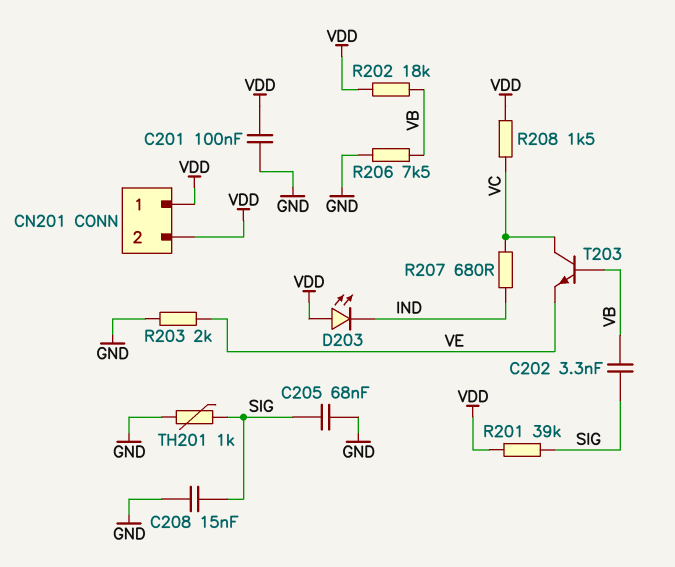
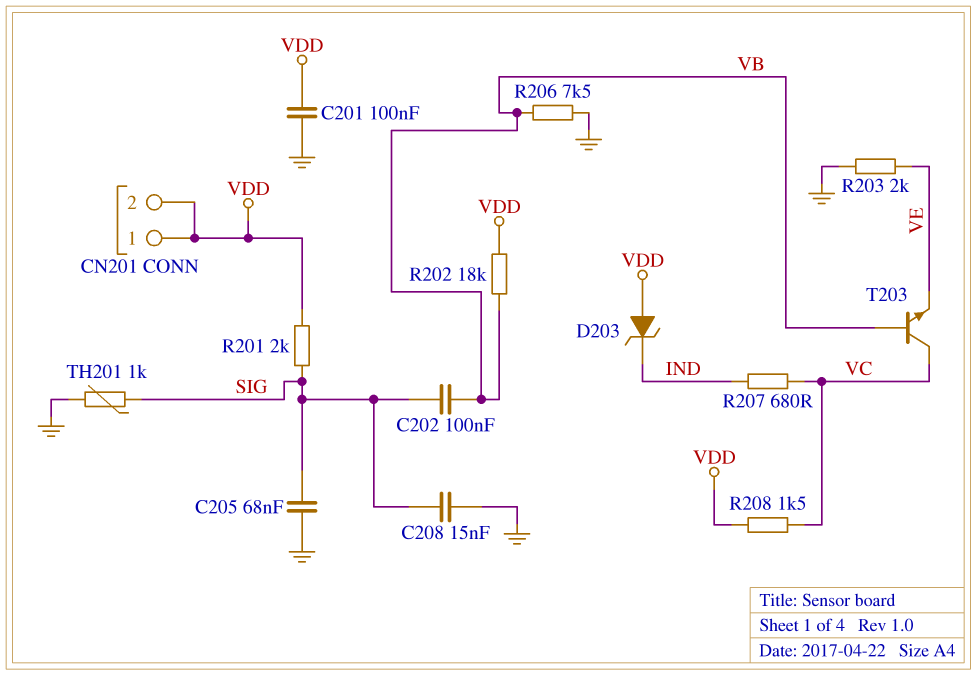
C202: 3.3nF (SIG, VB) -> 100nF (SIG, VB)
D203: LED (A VDD, K IND) -> zener (A VDD, K IND)
R201: 39k (SIG, VDD) -> 2k (SIG, VDD)

